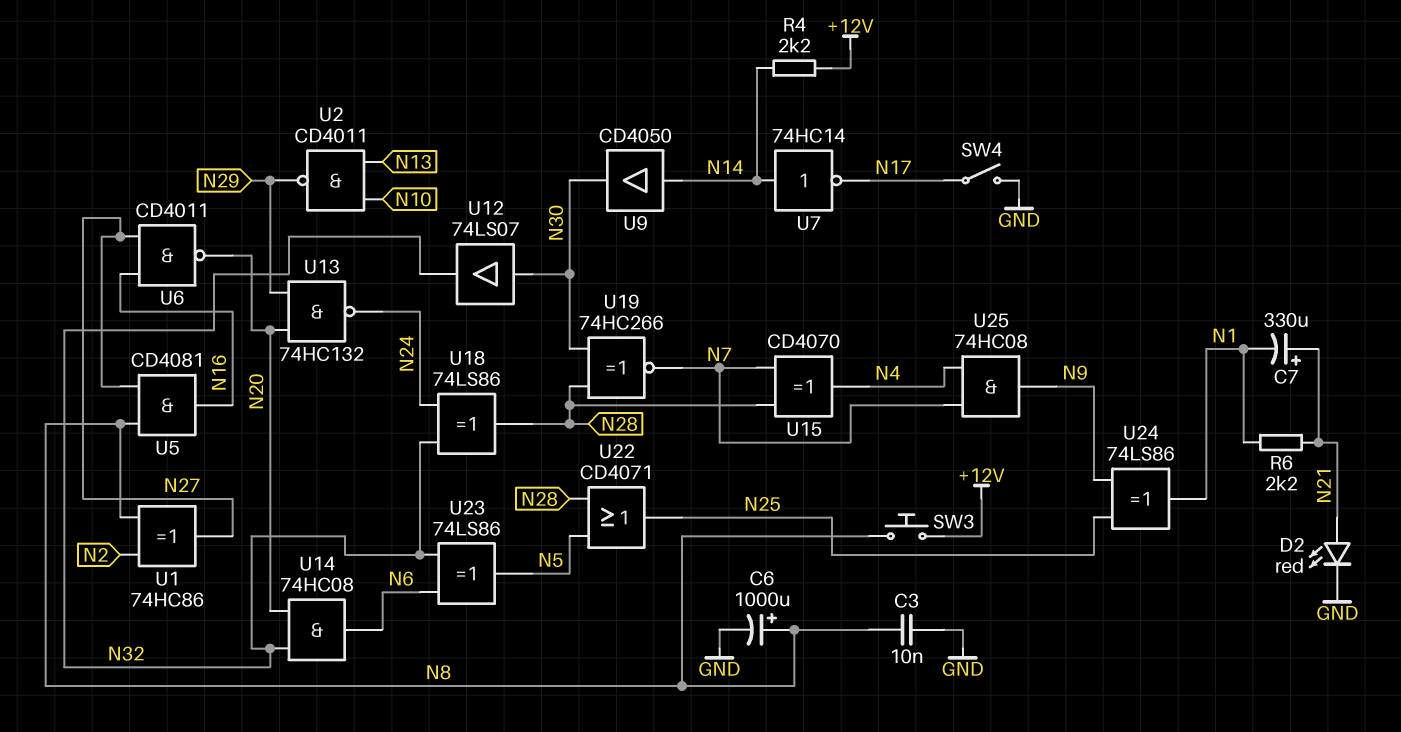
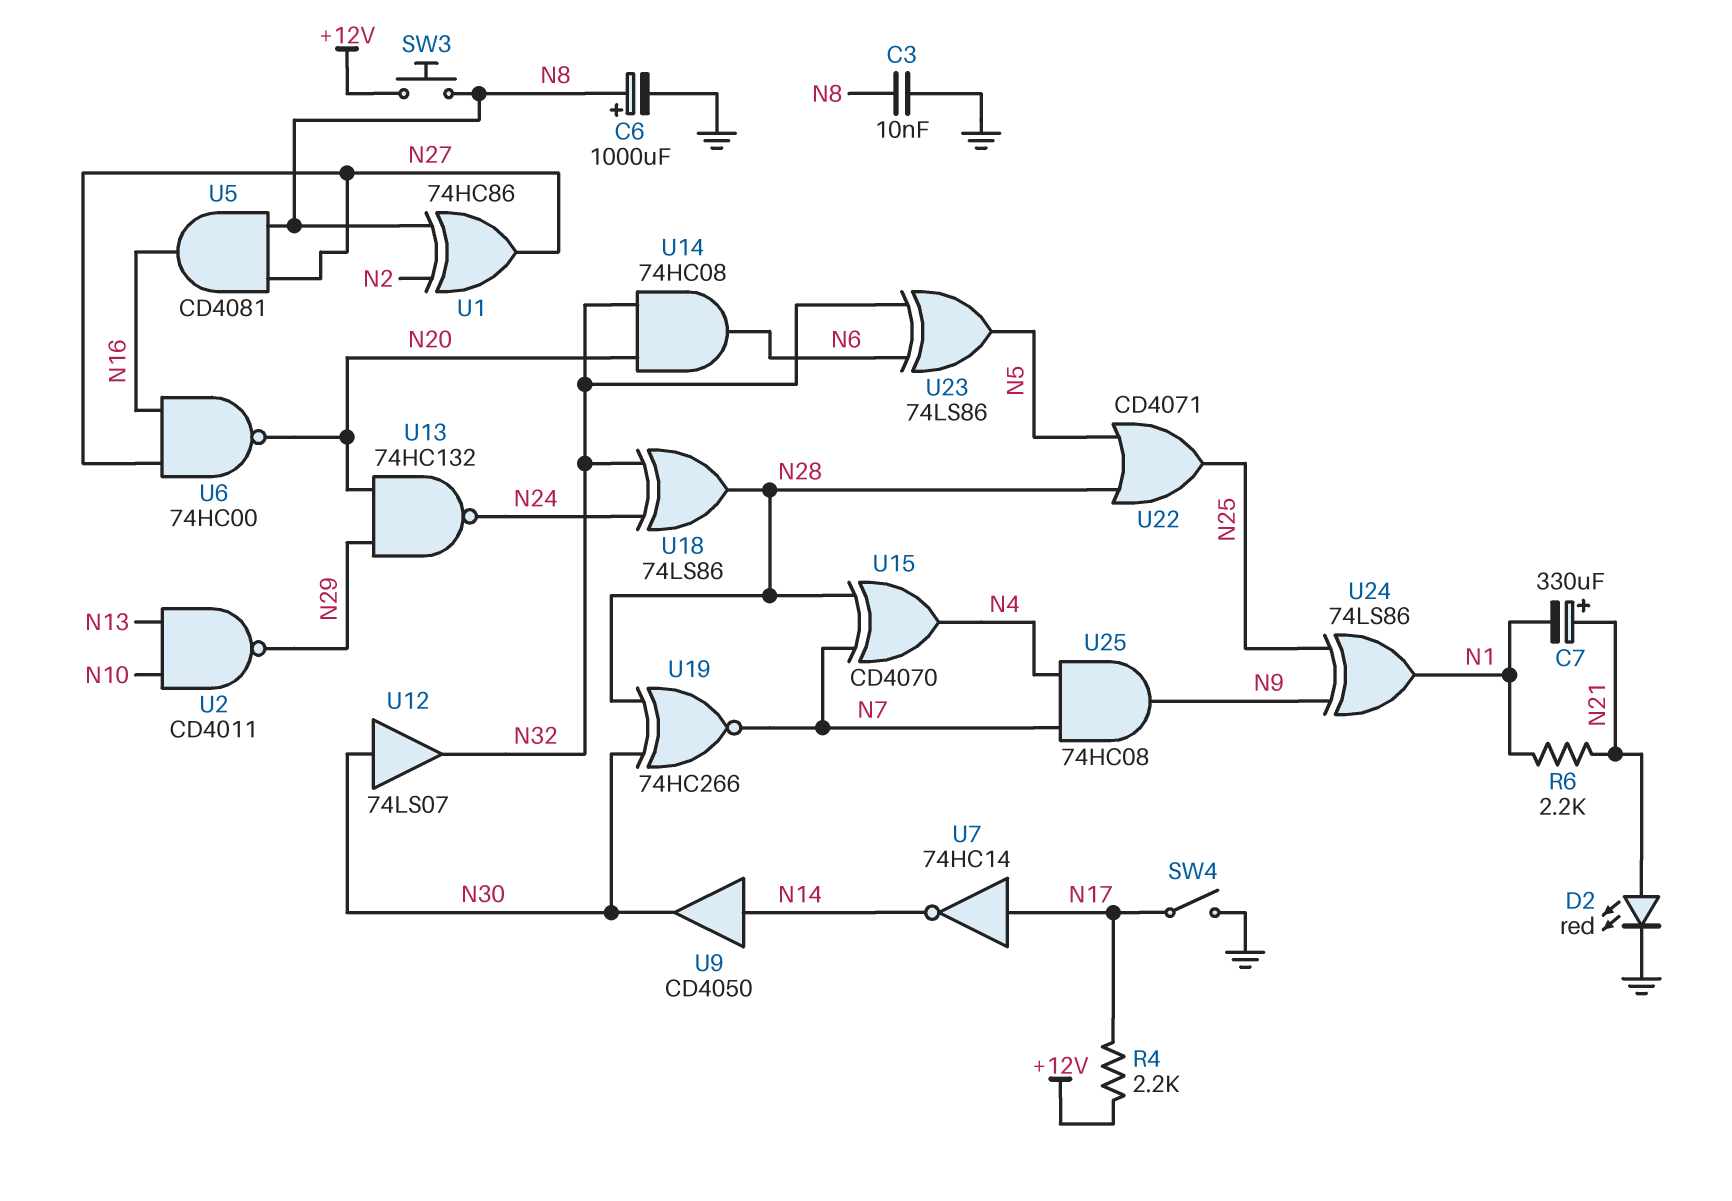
R4: 2.2k (+12V, N14) -> 2.2k (+12V, N17)
U6: NAND CD4011 (in N16, in N27, out N20) -> NAND 74HC00 (in N16, in N27, out N20)
U7: NOT 74HC14 (in N14, out N17) -> NOT 74HC14 (in N17, out N14)

